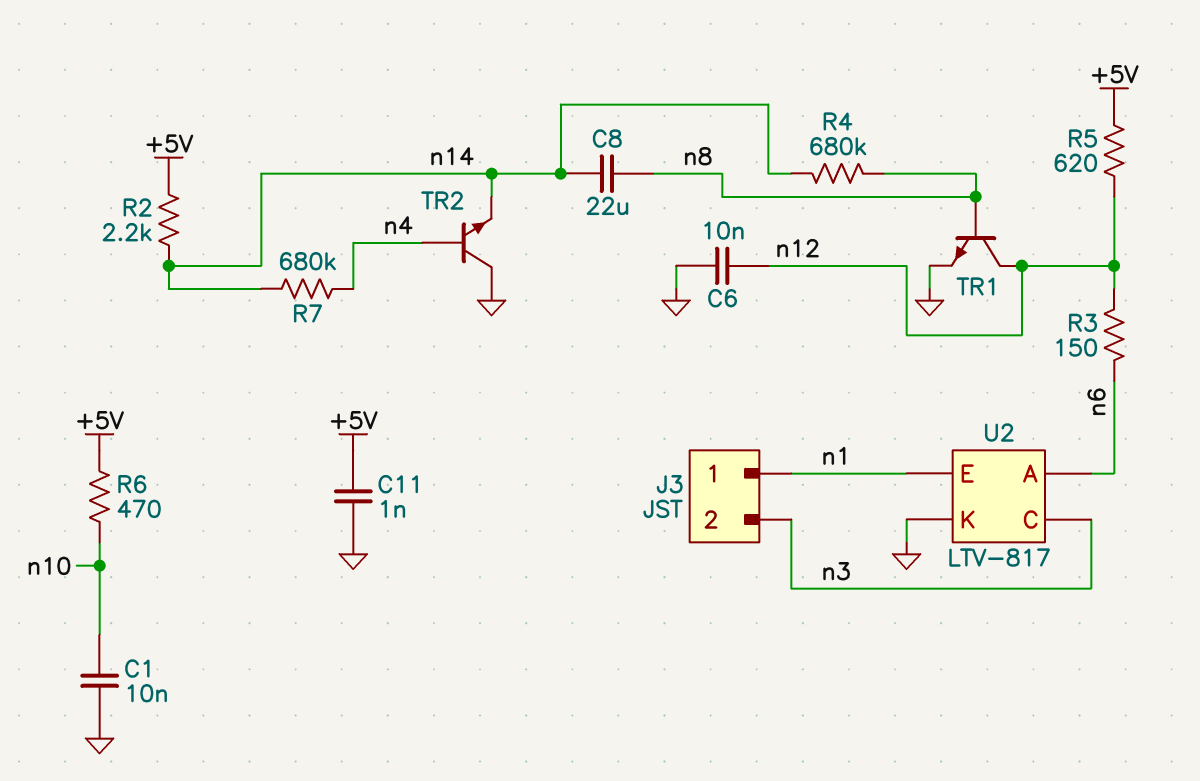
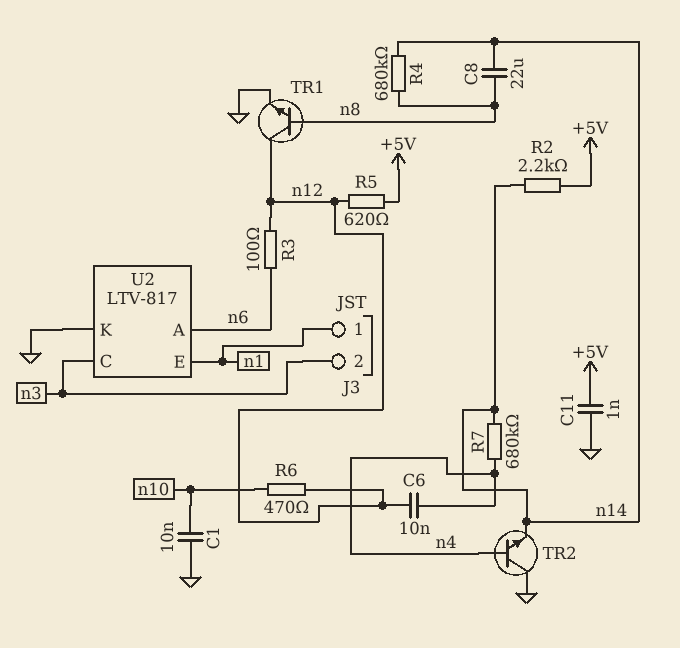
C6: 10nF (GND, n12) -> 10nF (n4, n12)
R3: 150 (n6, n12) -> 100 (n6, n12)
R6: 470 (+5V, n10) -> 470 (n10, n12)

